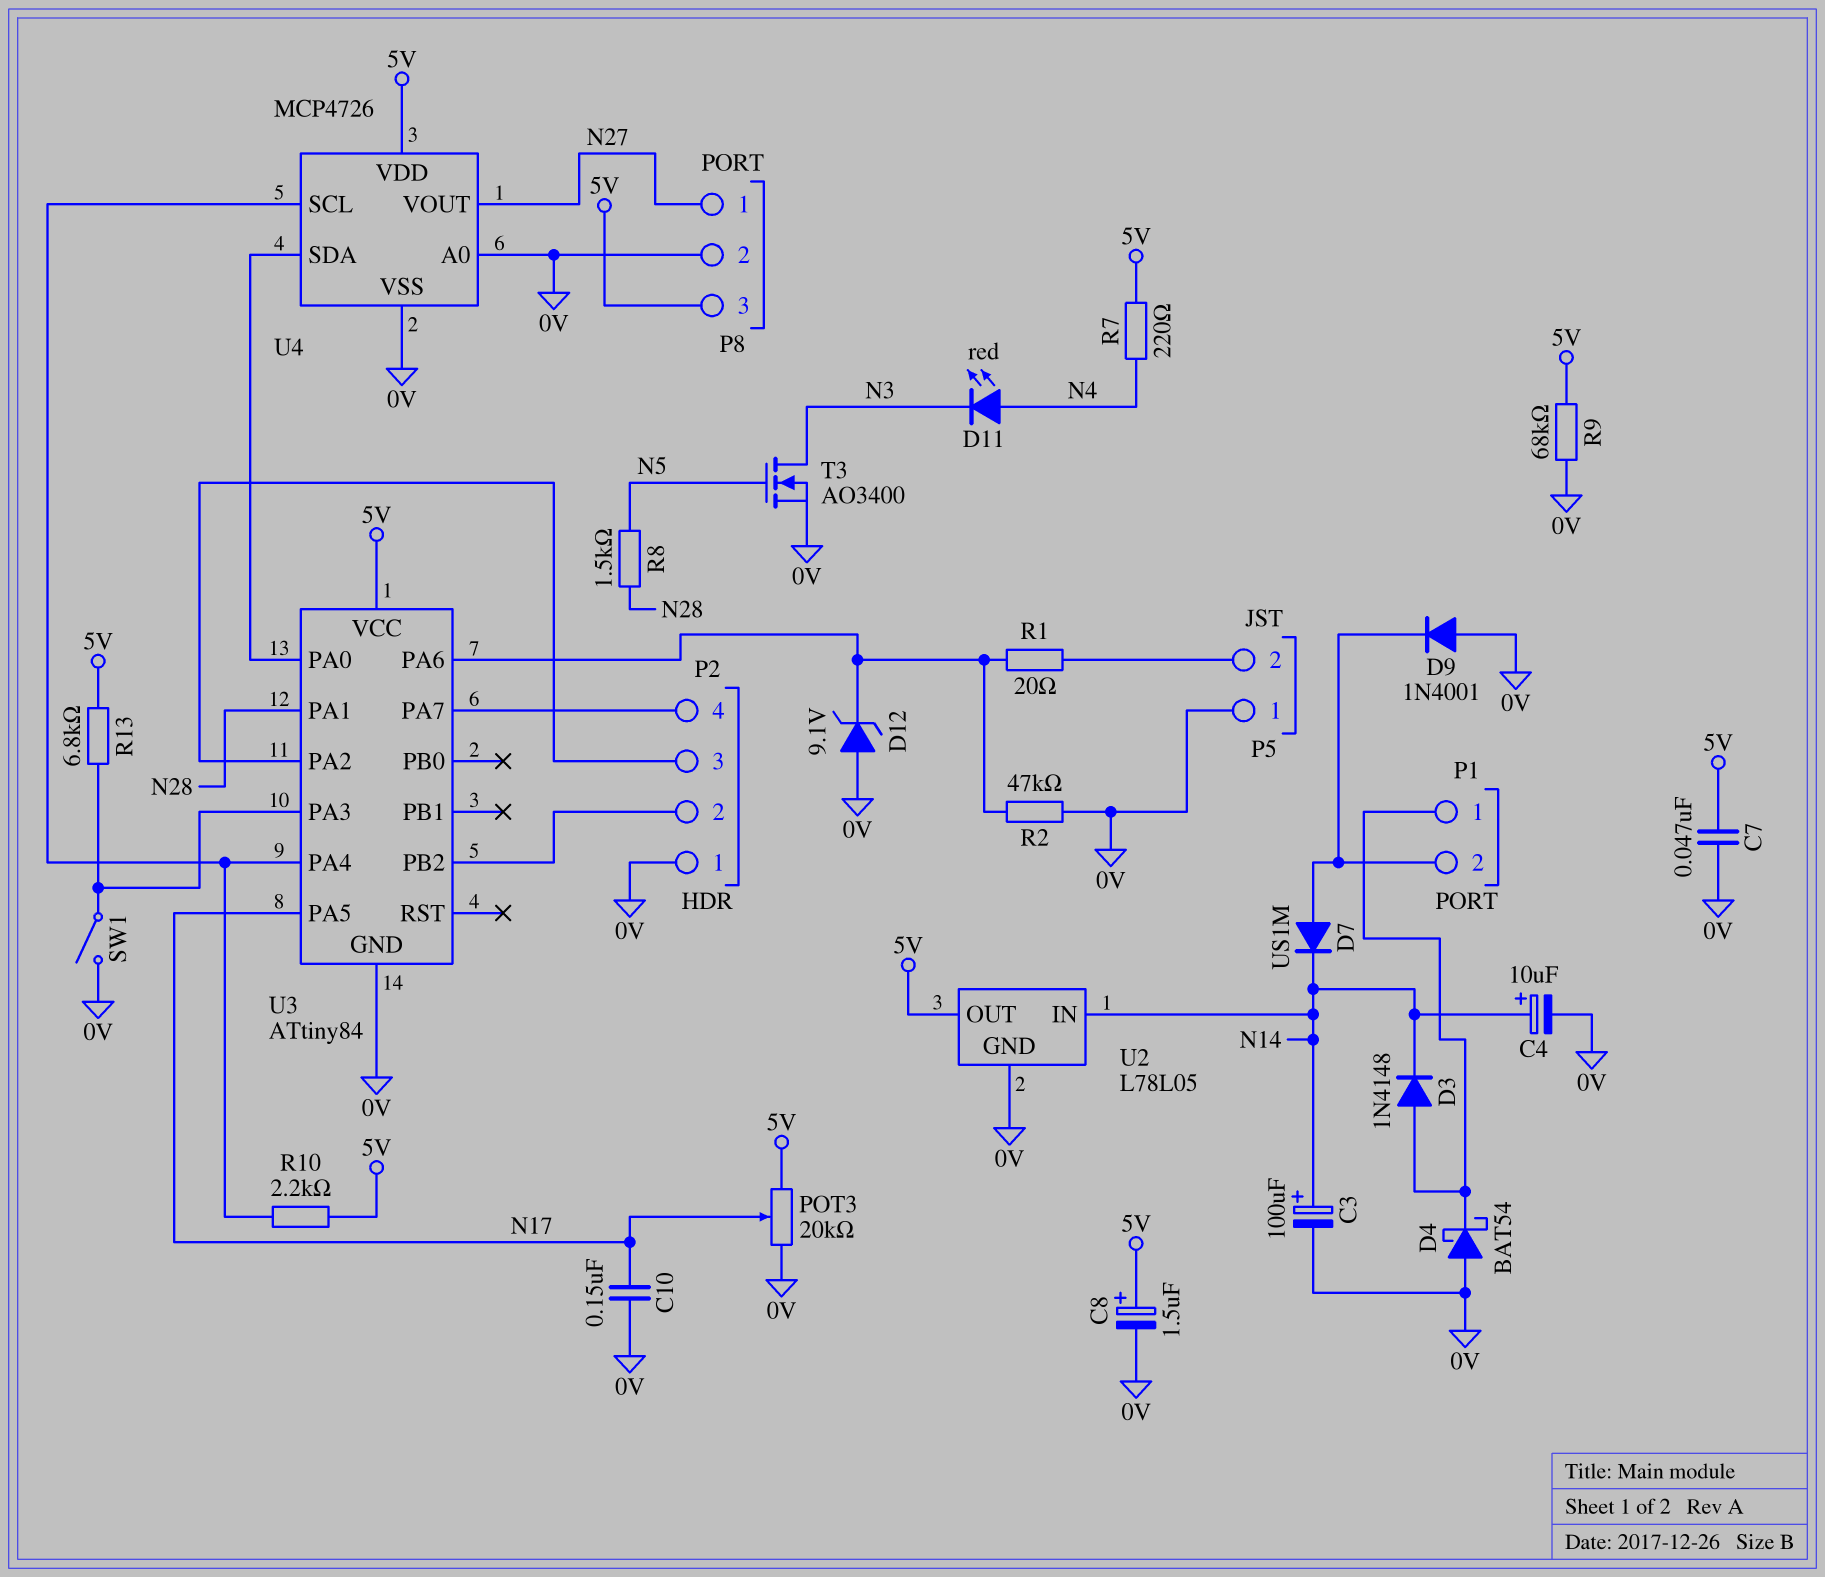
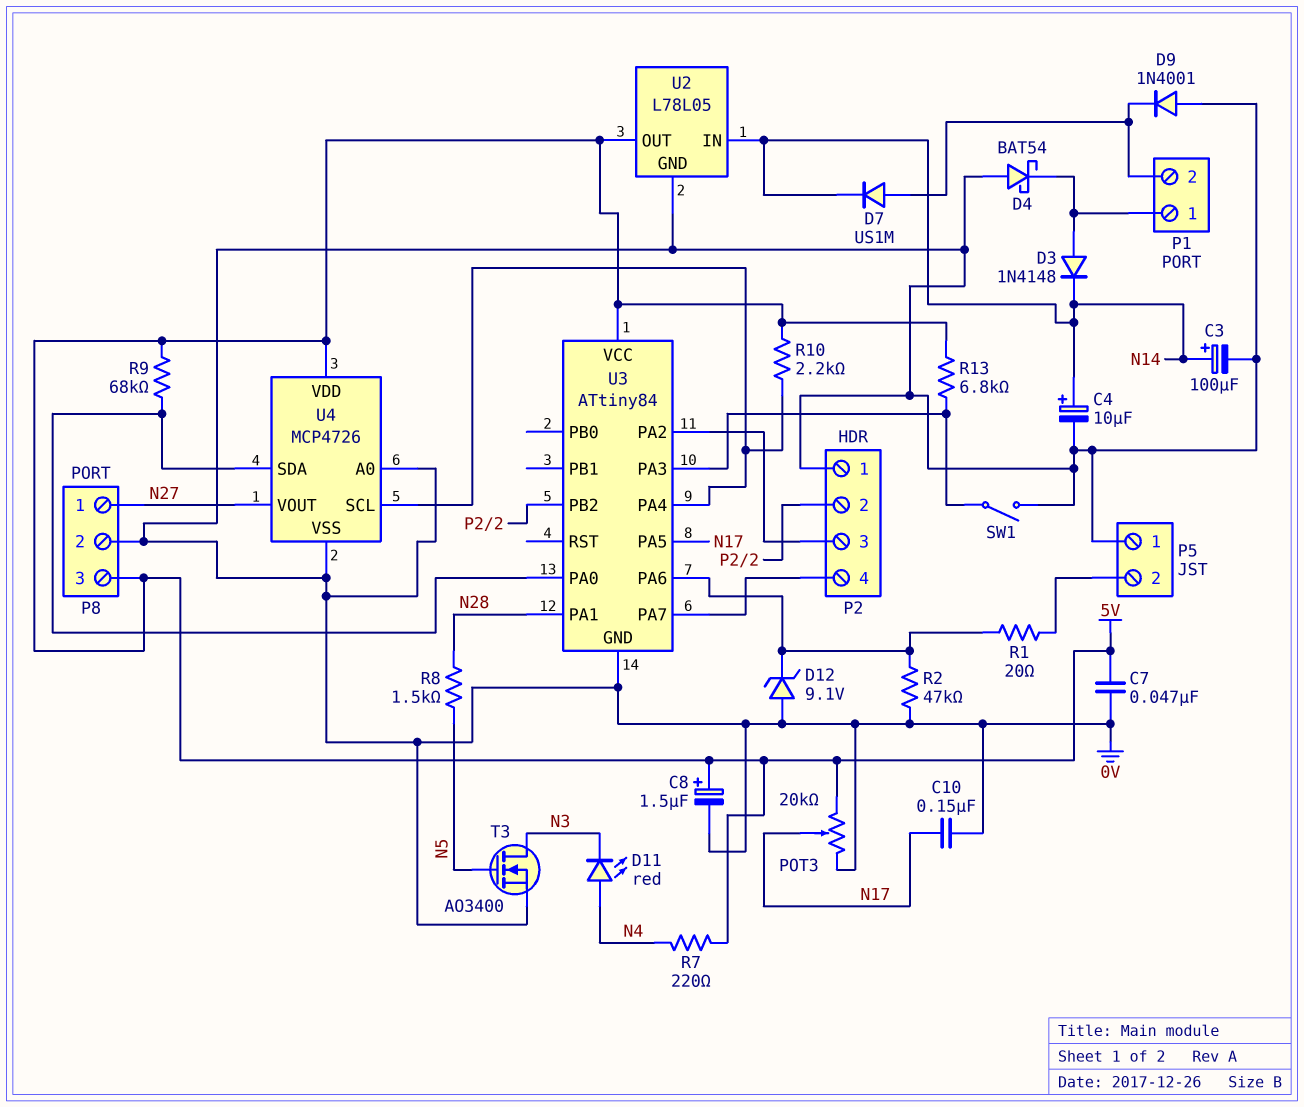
R9: 68k (0V, 5V) -> 68k (5V, U3/PA0)

